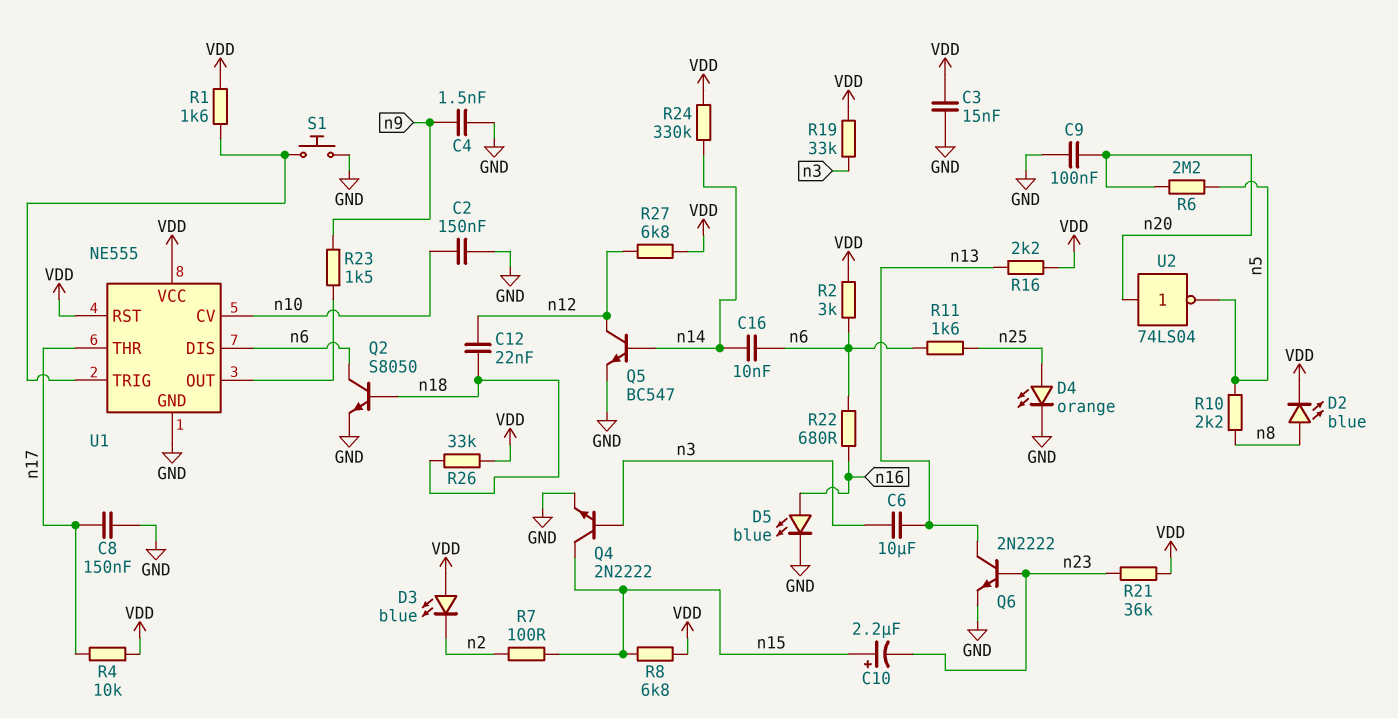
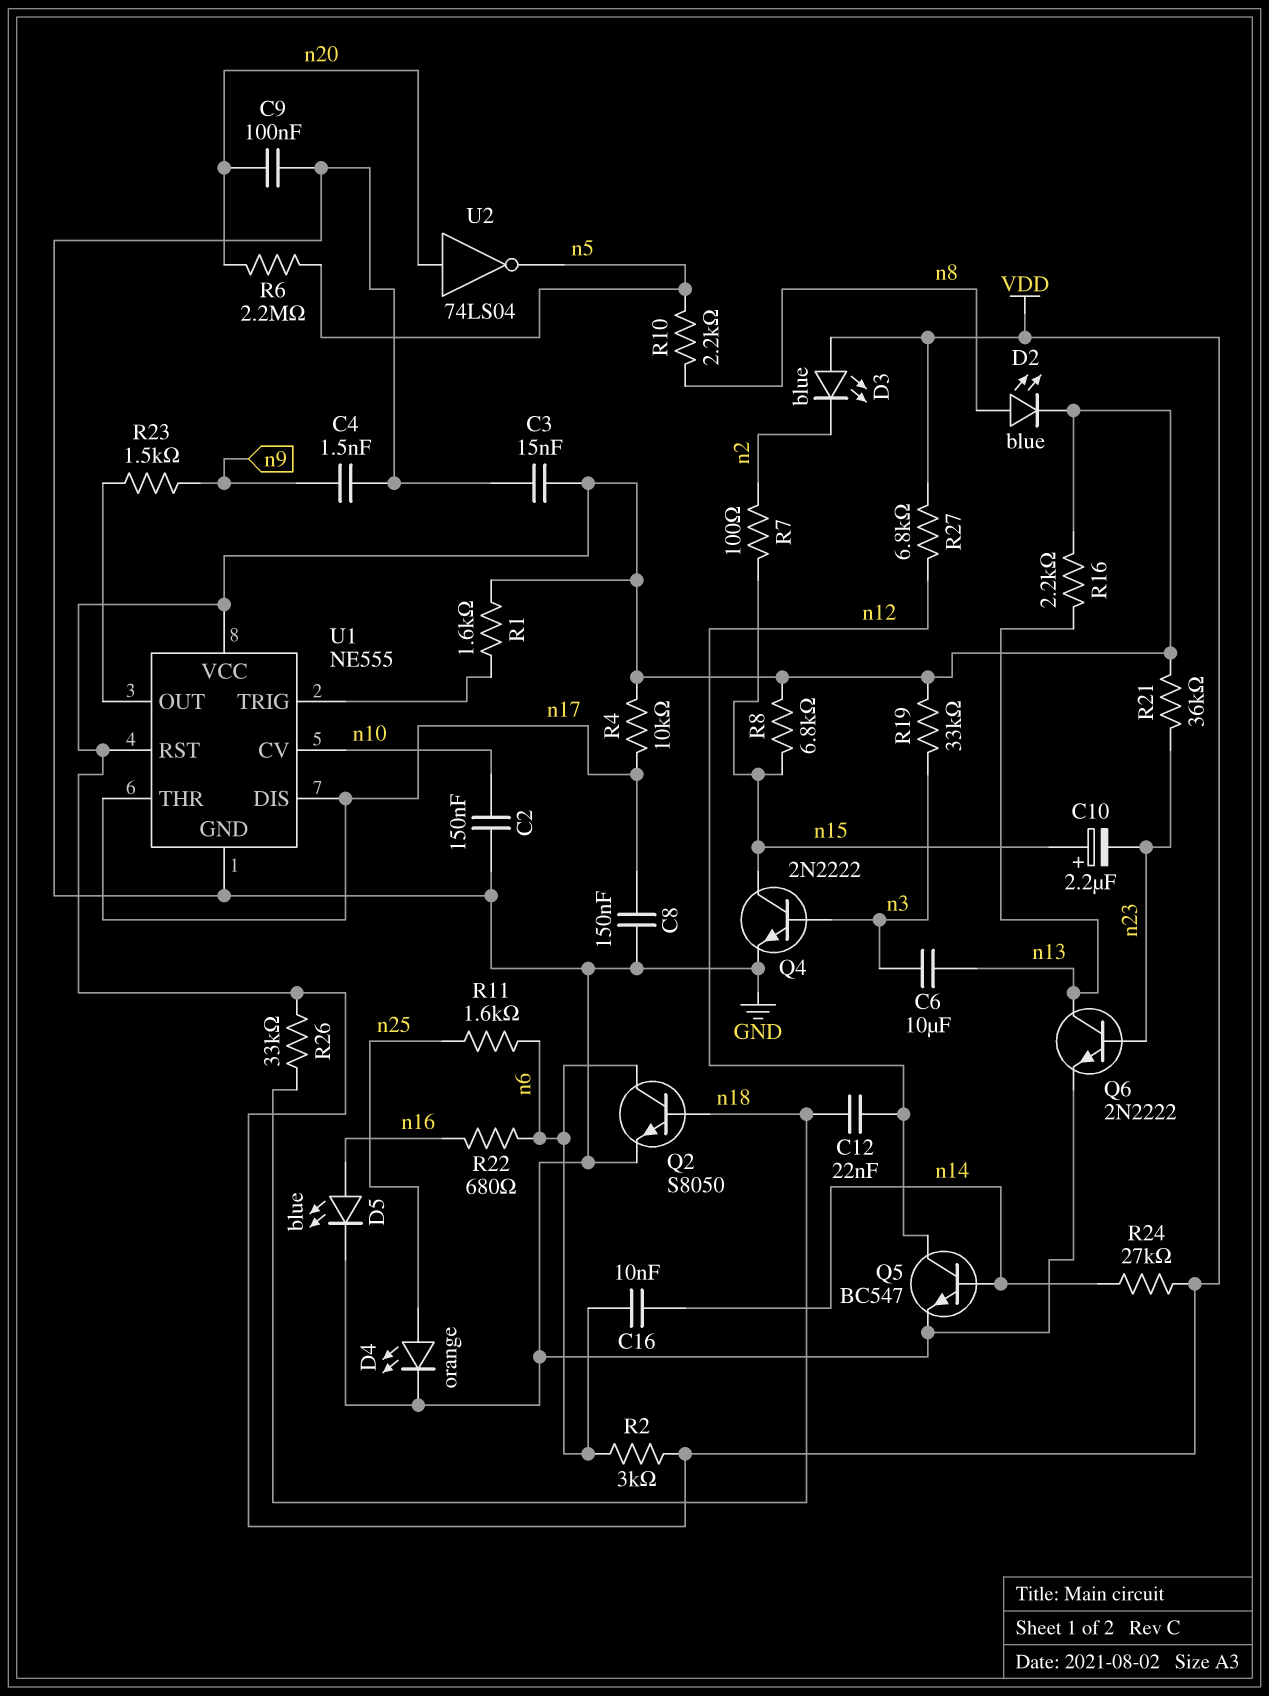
R24: 330k (VDD, n14) -> 27k (VDD, n14)
S1: button (GND, U1/TRIG) -> none
U1 pin DIS: n6 -> n17

